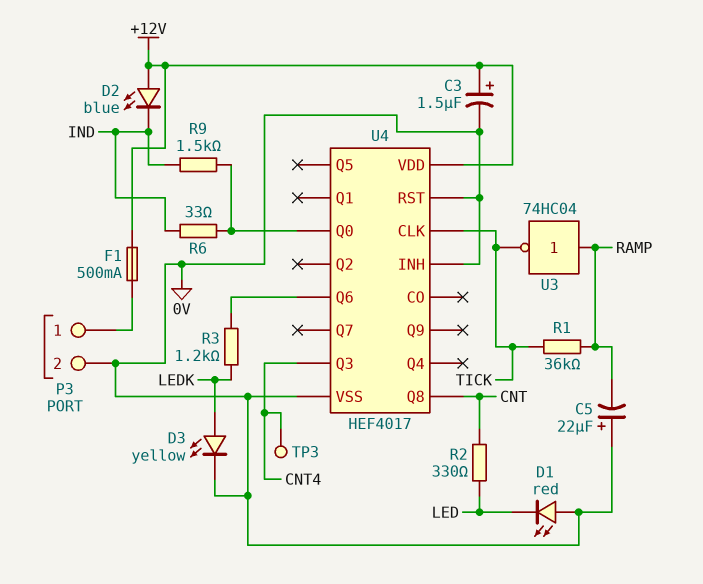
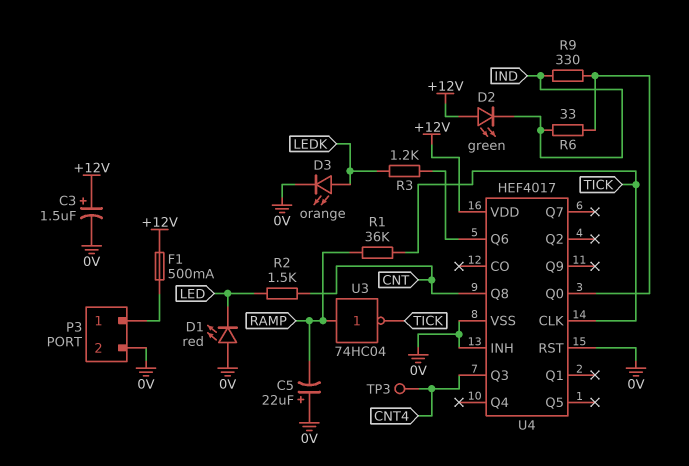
D2: LED blue (A +12V, K IND) -> LED green (A +12V, K IND)
D3: LED yellow (A LEDK, K 0V) -> LED orange (A LEDK, K 0V)
R2: 330 (CNT, LED) -> 1.5k (CNT, LED)
R9: 1.5k (IND, U4/Q0) -> 330 (IND, U4/Q0)

